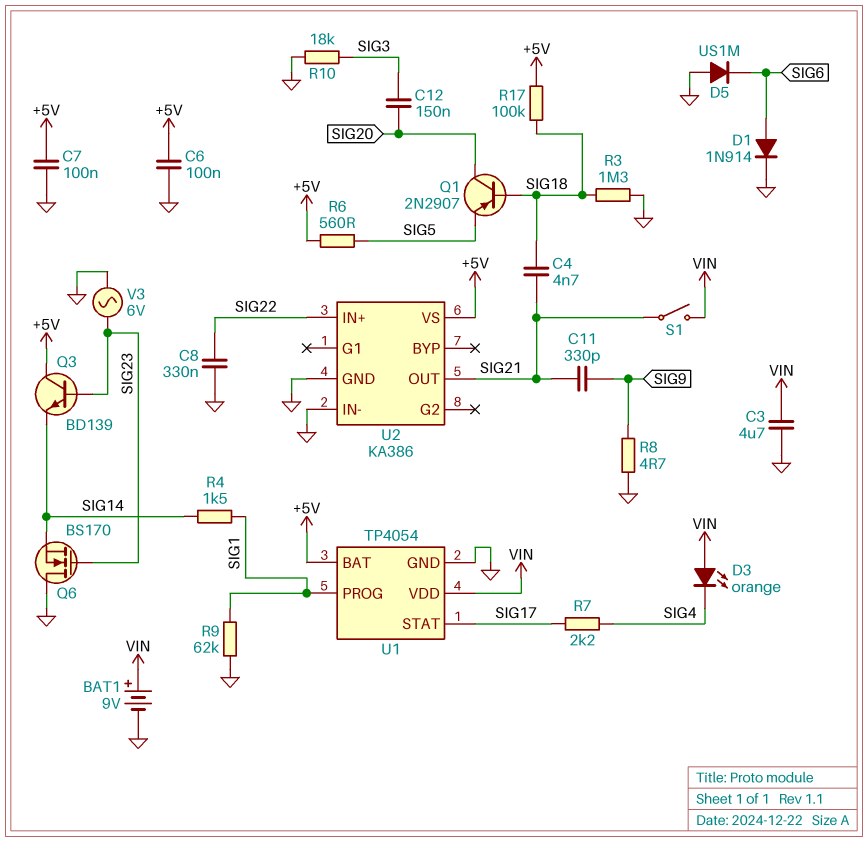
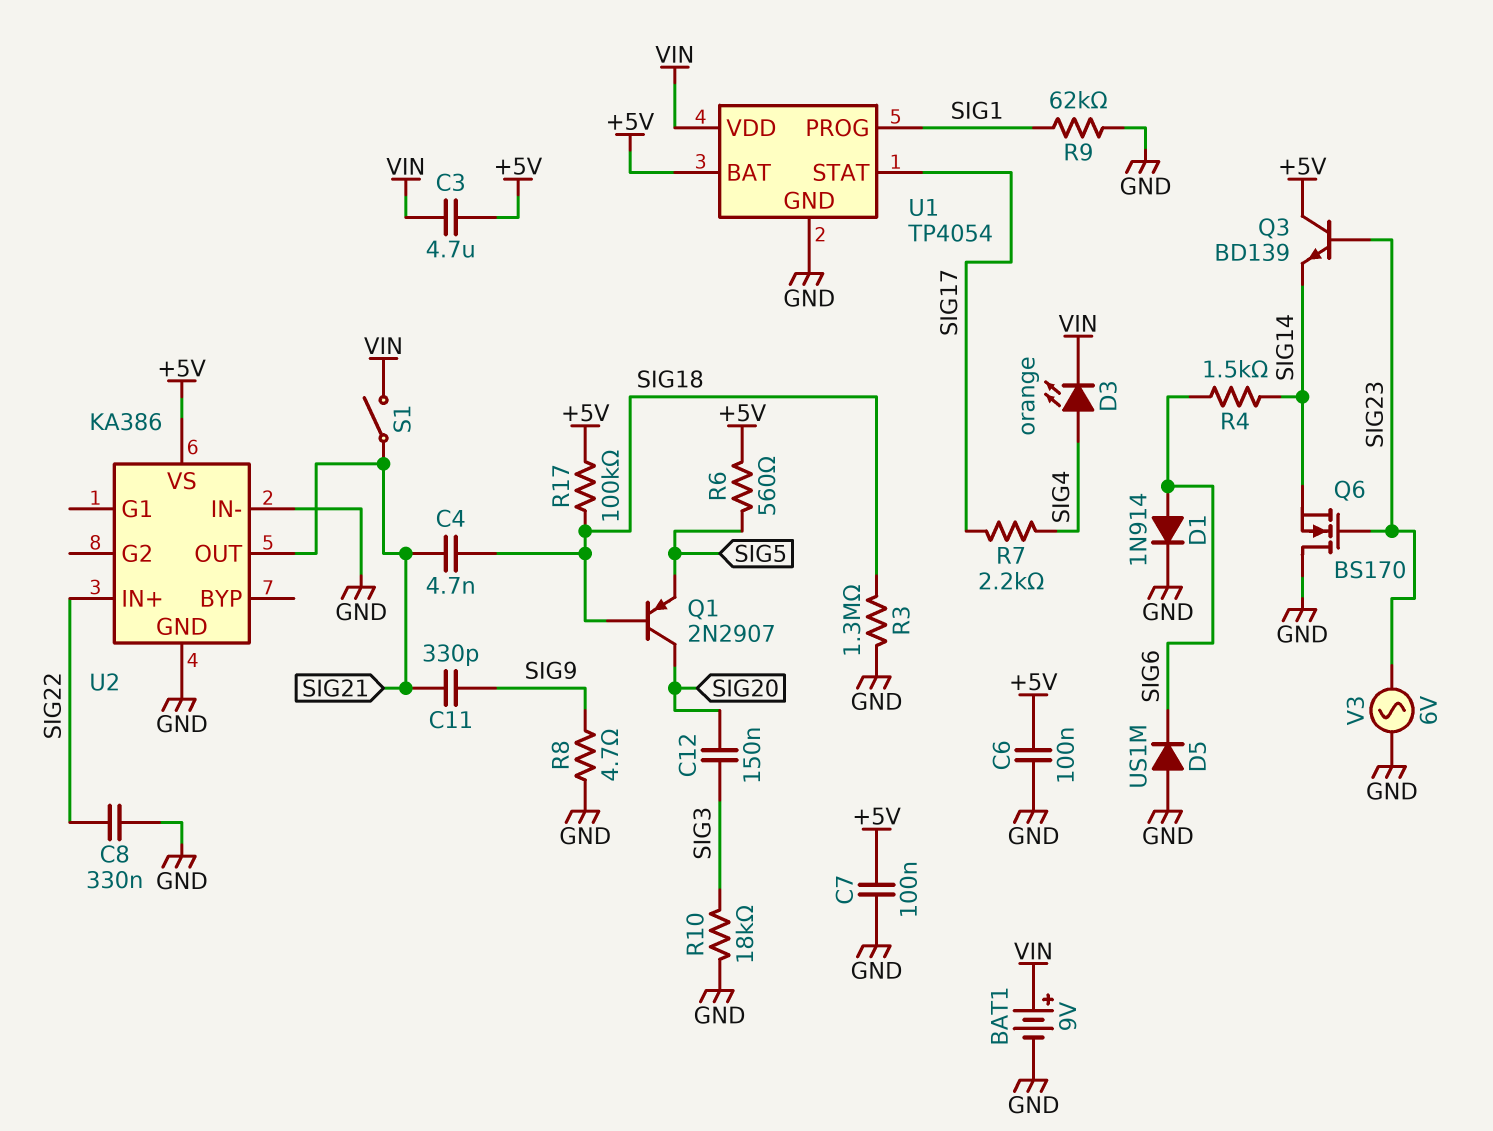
C3: 4.7uF (GND, VIN) -> 4.7uF (+5V, VIN)
D3: LED orange (A VIN, K SIG4) -> LED orange (A SIG4, K VIN)
R4: 1.5k (SIG1, SIG14) -> 1.5k (SIG6, SIG14)

